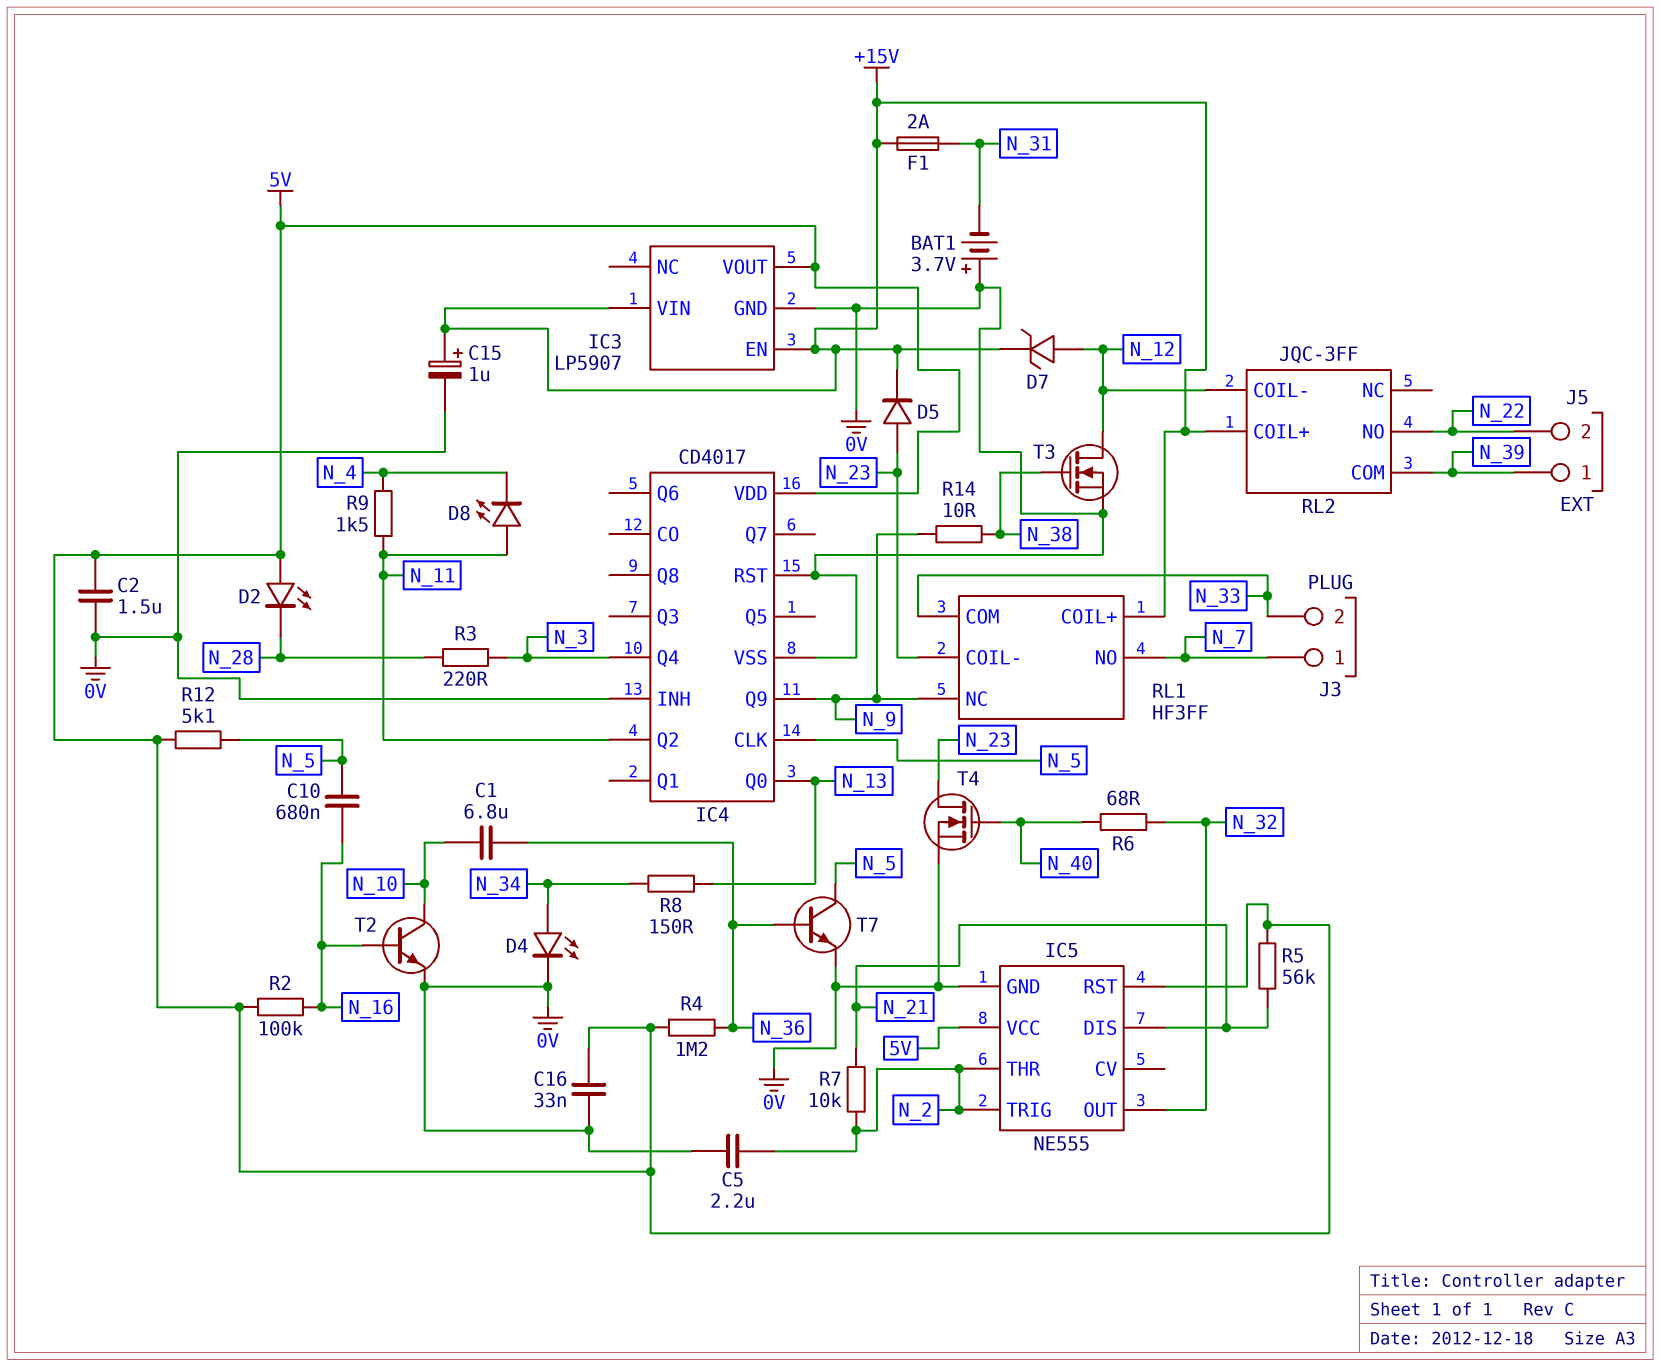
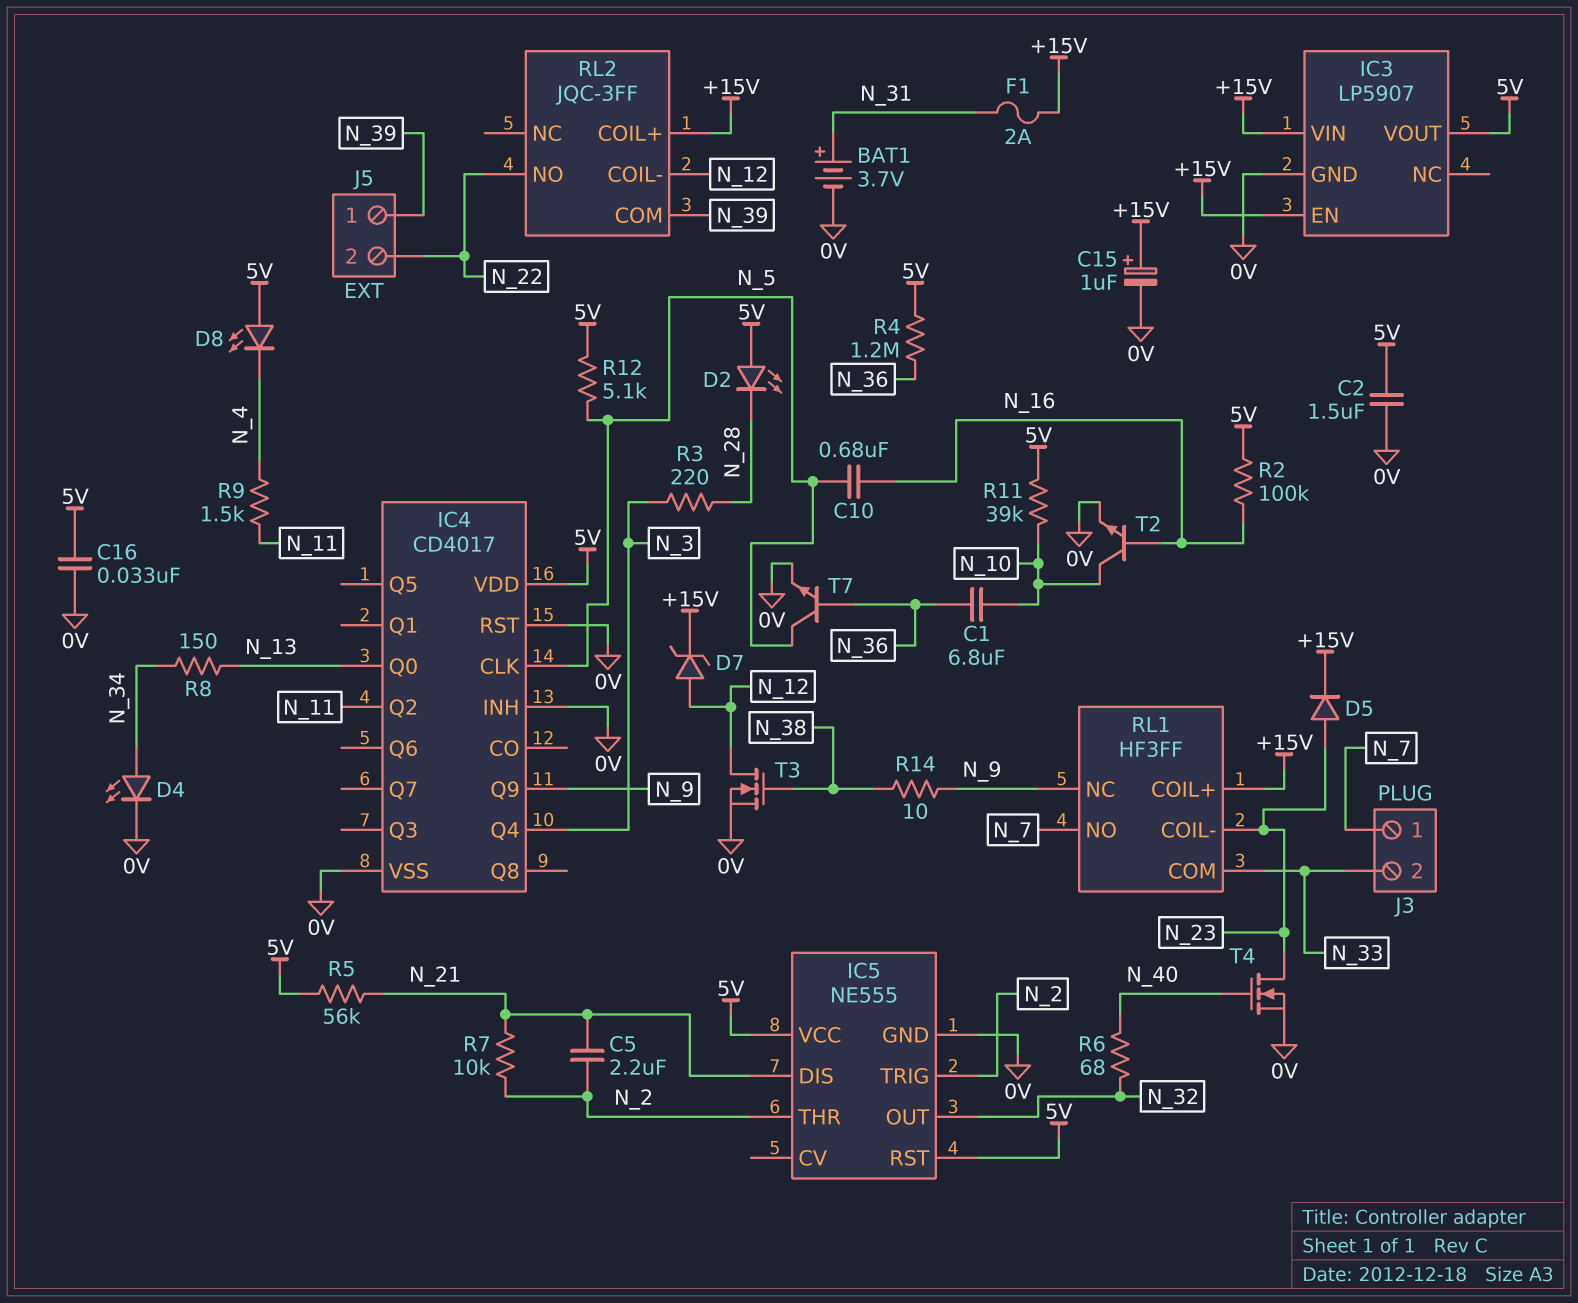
BAT1: 3.7V (plus 0V, minus N_31) -> 3.7V (plus N_31, minus 0V)
C5: 2.2uF (0V, N_2) -> 2.2uF (N_2, N_21)
D8: LED (A N_11, K N_4) -> LED (A 5V, K N_4)
R11: none -> 39k (5V, N_10)

